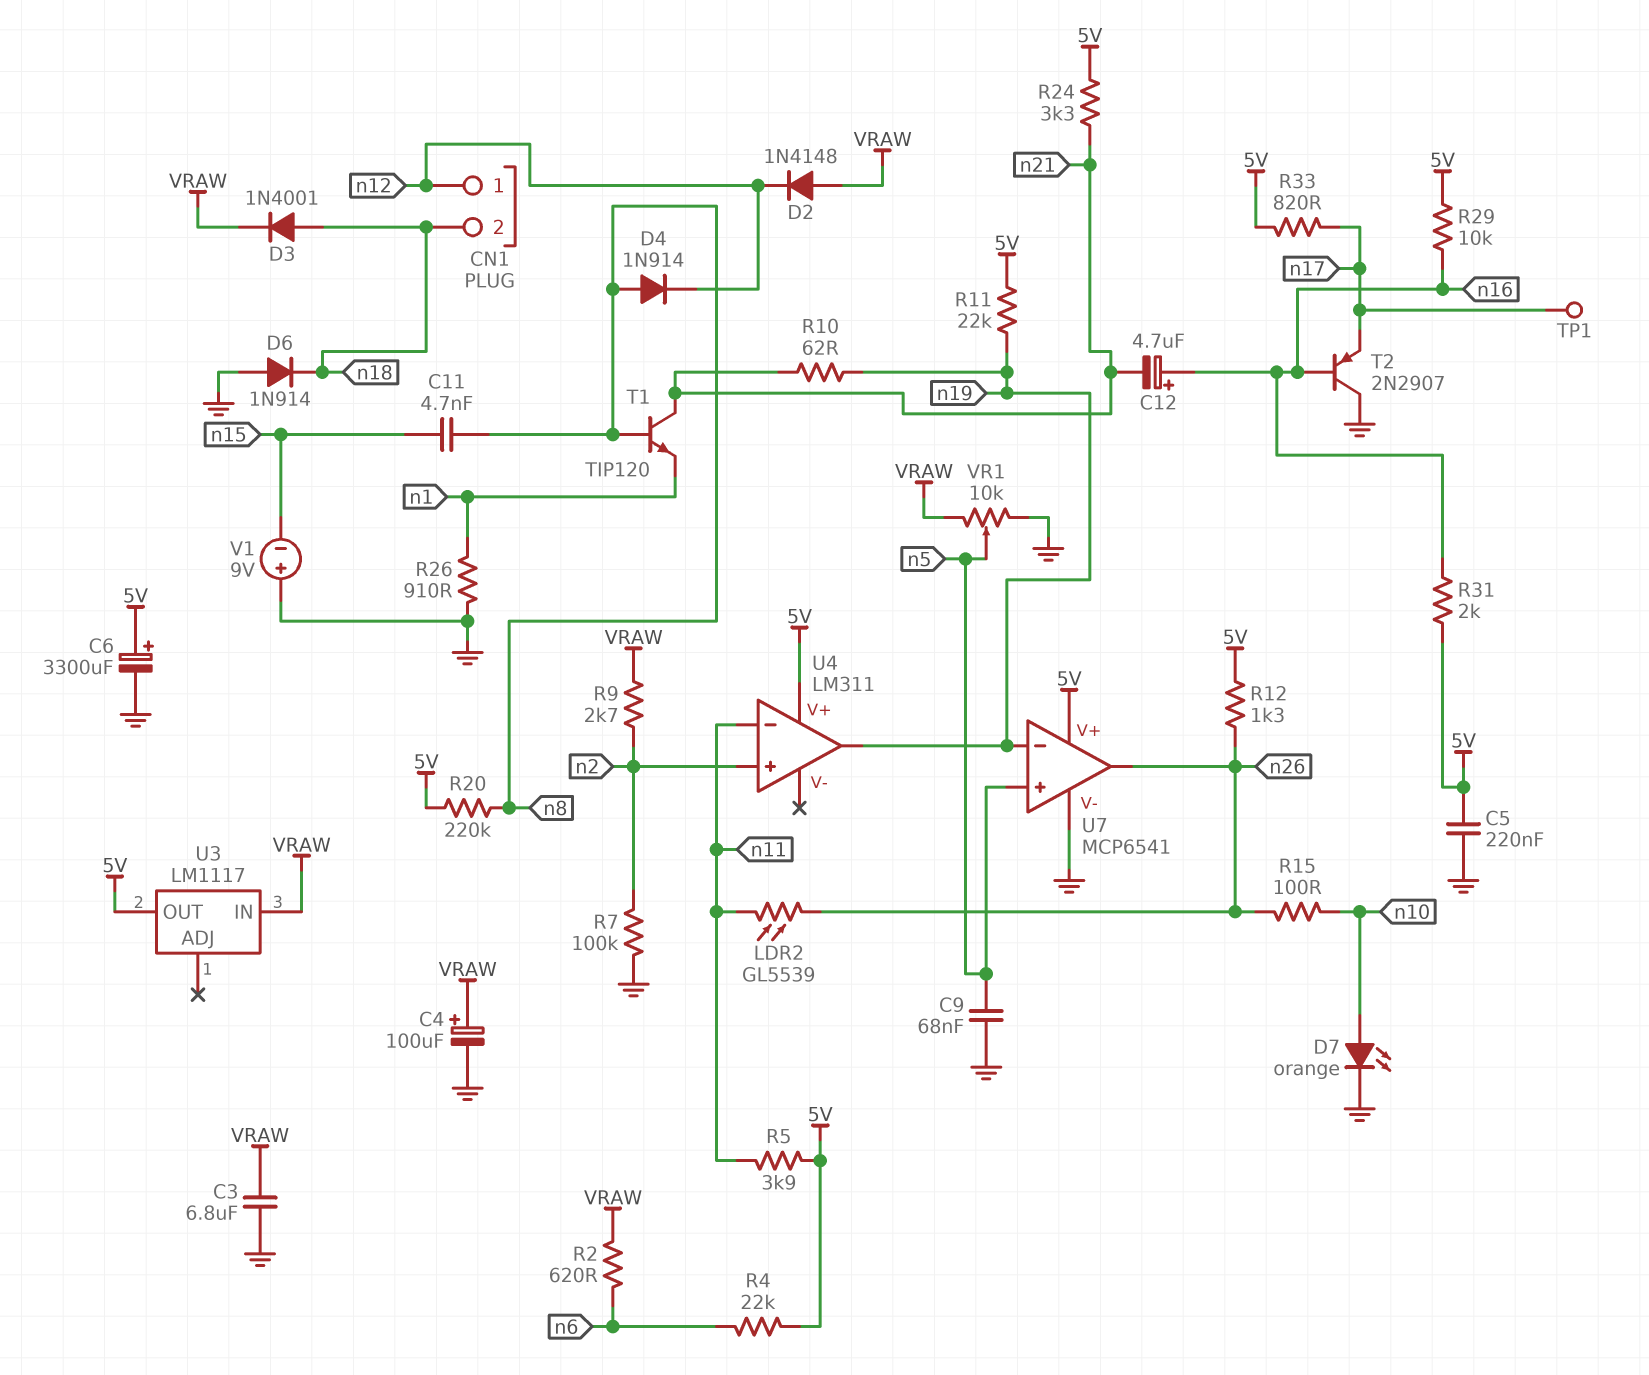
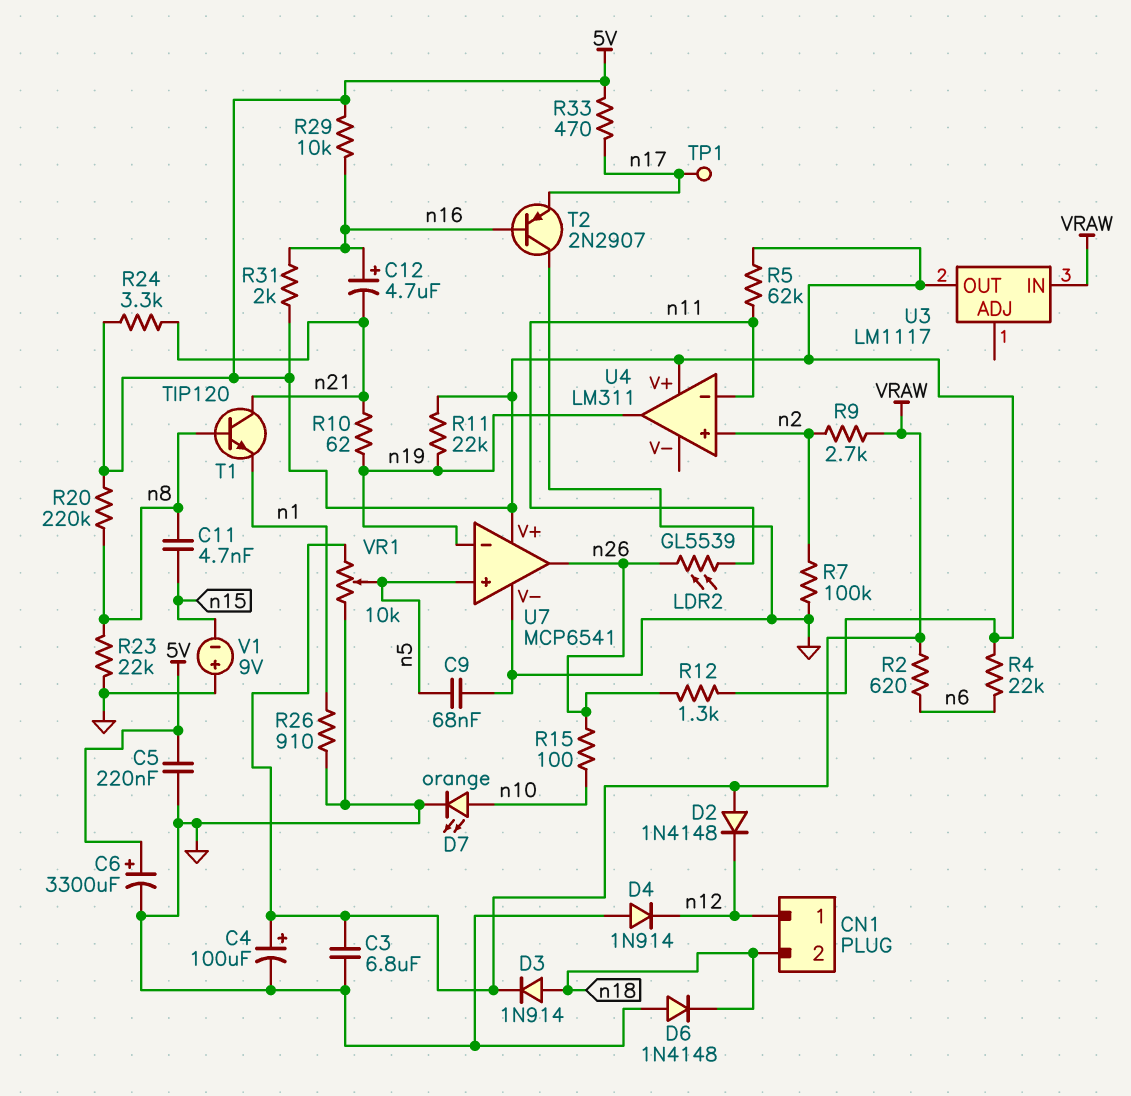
D3: diode 1N4001 (A n18, K VRAW) -> diode 1N914 (A n18, K VRAW)
D4: diode 1N914 (A n8, K n12) -> diode 1N914 (A GND, K n12)
D6: diode 1N914 (A GND, K n18) -> diode 1N4148 (A GND, K n18)
R5: 3.9k (5V, n11) -> 62k (5V, n11)
R23: none -> 22k (GND, n8)
R33: 820 (5V, n17) -> 470 (5V, n17)

